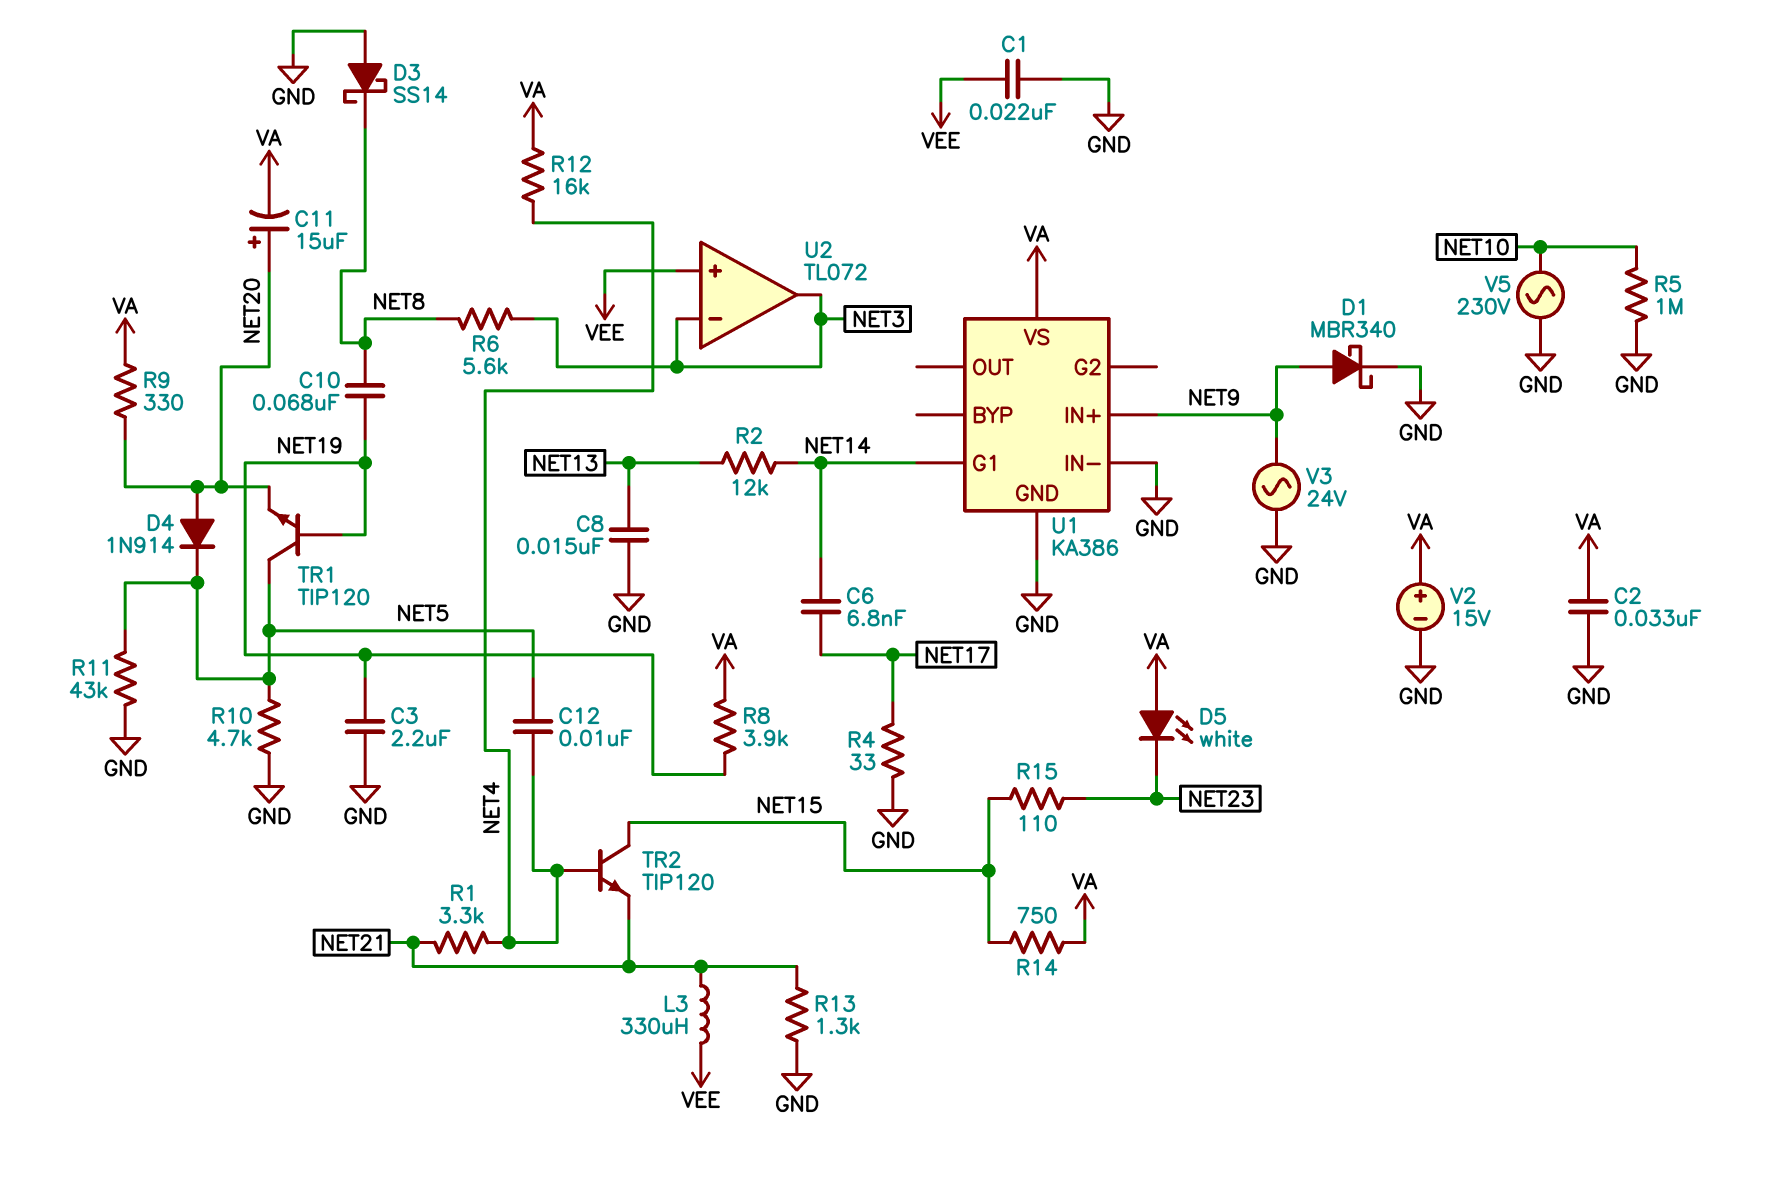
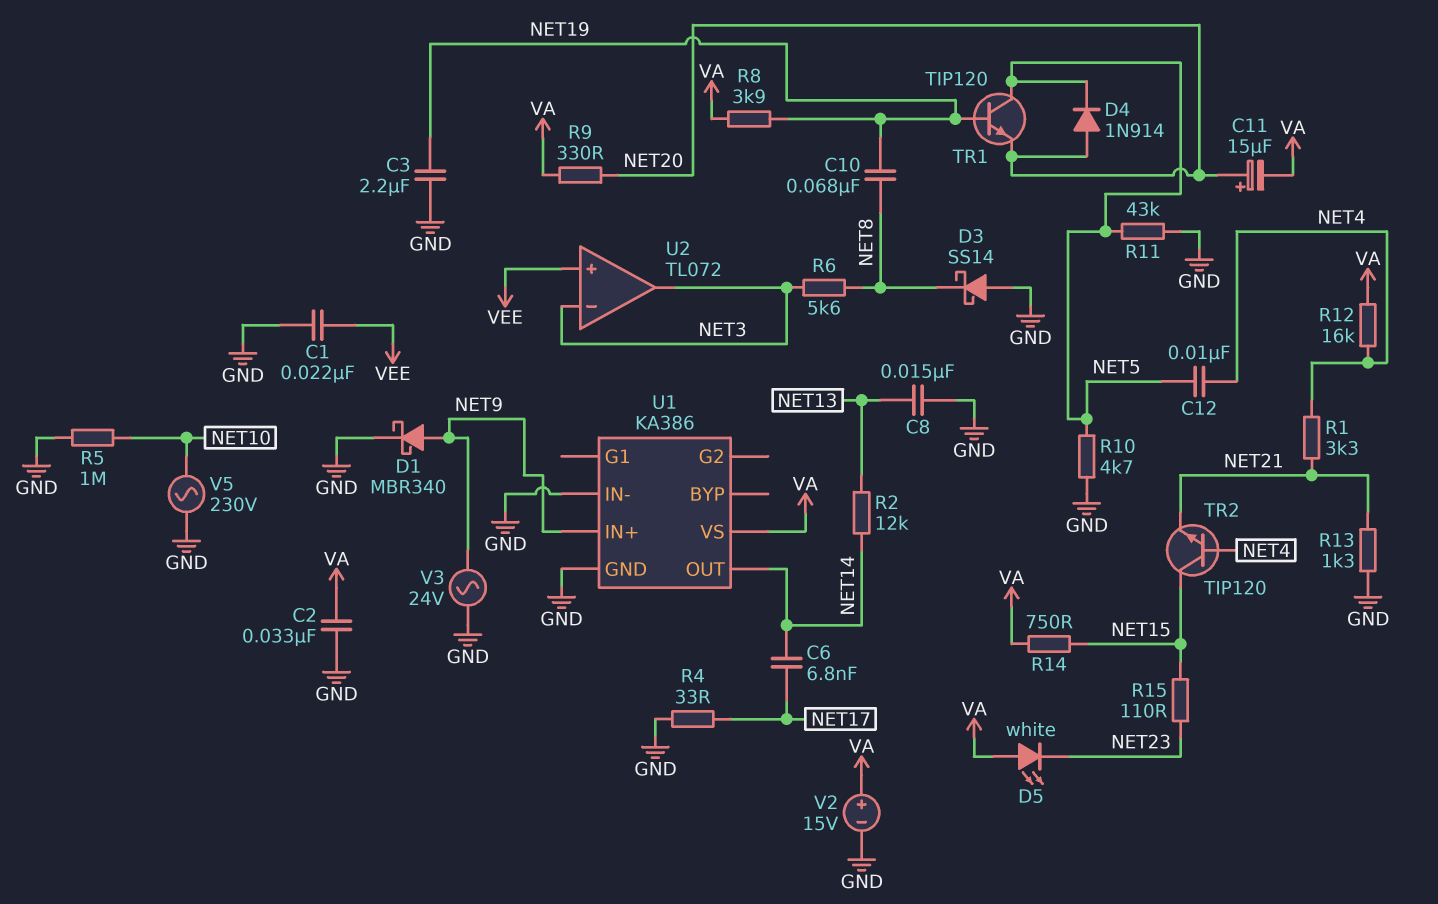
L3: 330uH (NET21, VEE) -> none
U1 pin G1: NET14 -> none
U1 pin OUT: none -> NET14

